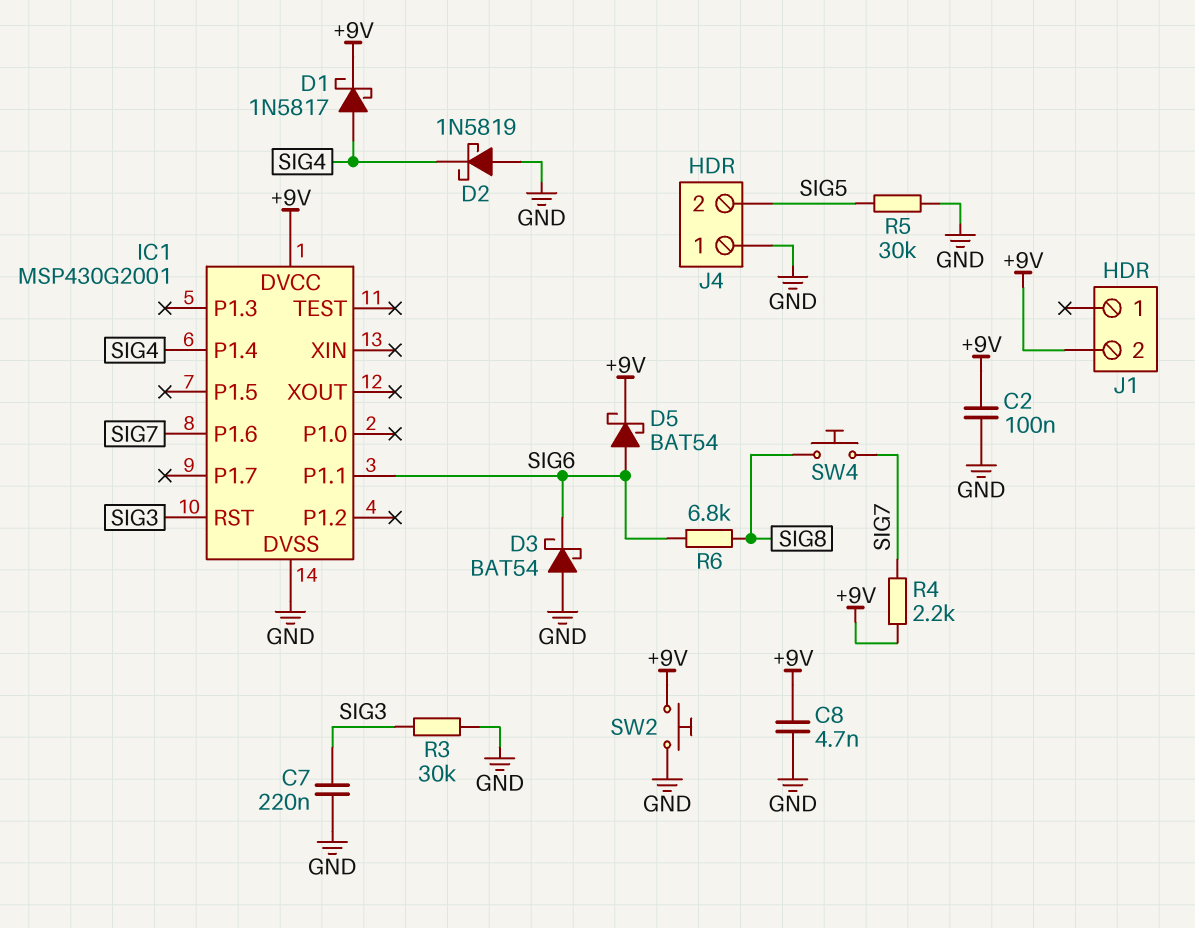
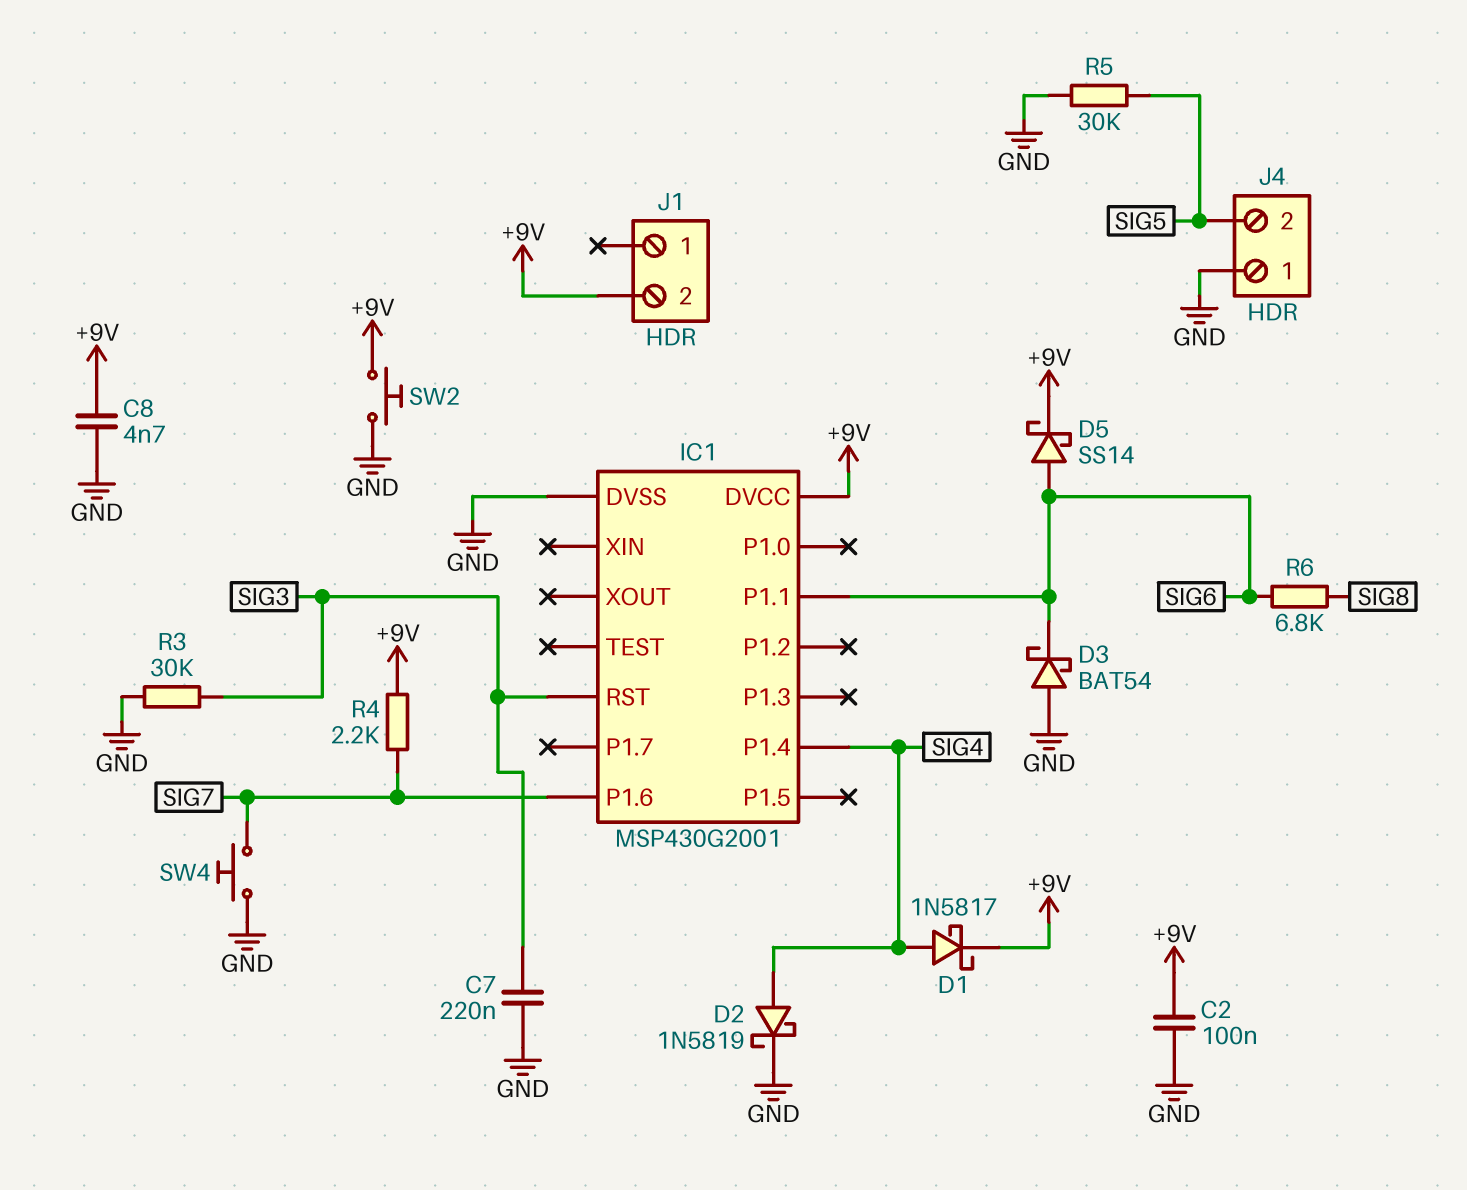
D2: schottky 1N5819 (A GND, K SIG4) -> schottky 1N5819 (A SIG4, K GND)
D5: schottky BAT54 (A SIG6, K +9V) -> schottky SS14 (A SIG6, K +9V)
SW4: button (SIG7, SIG8) -> button (GND, SIG7)

